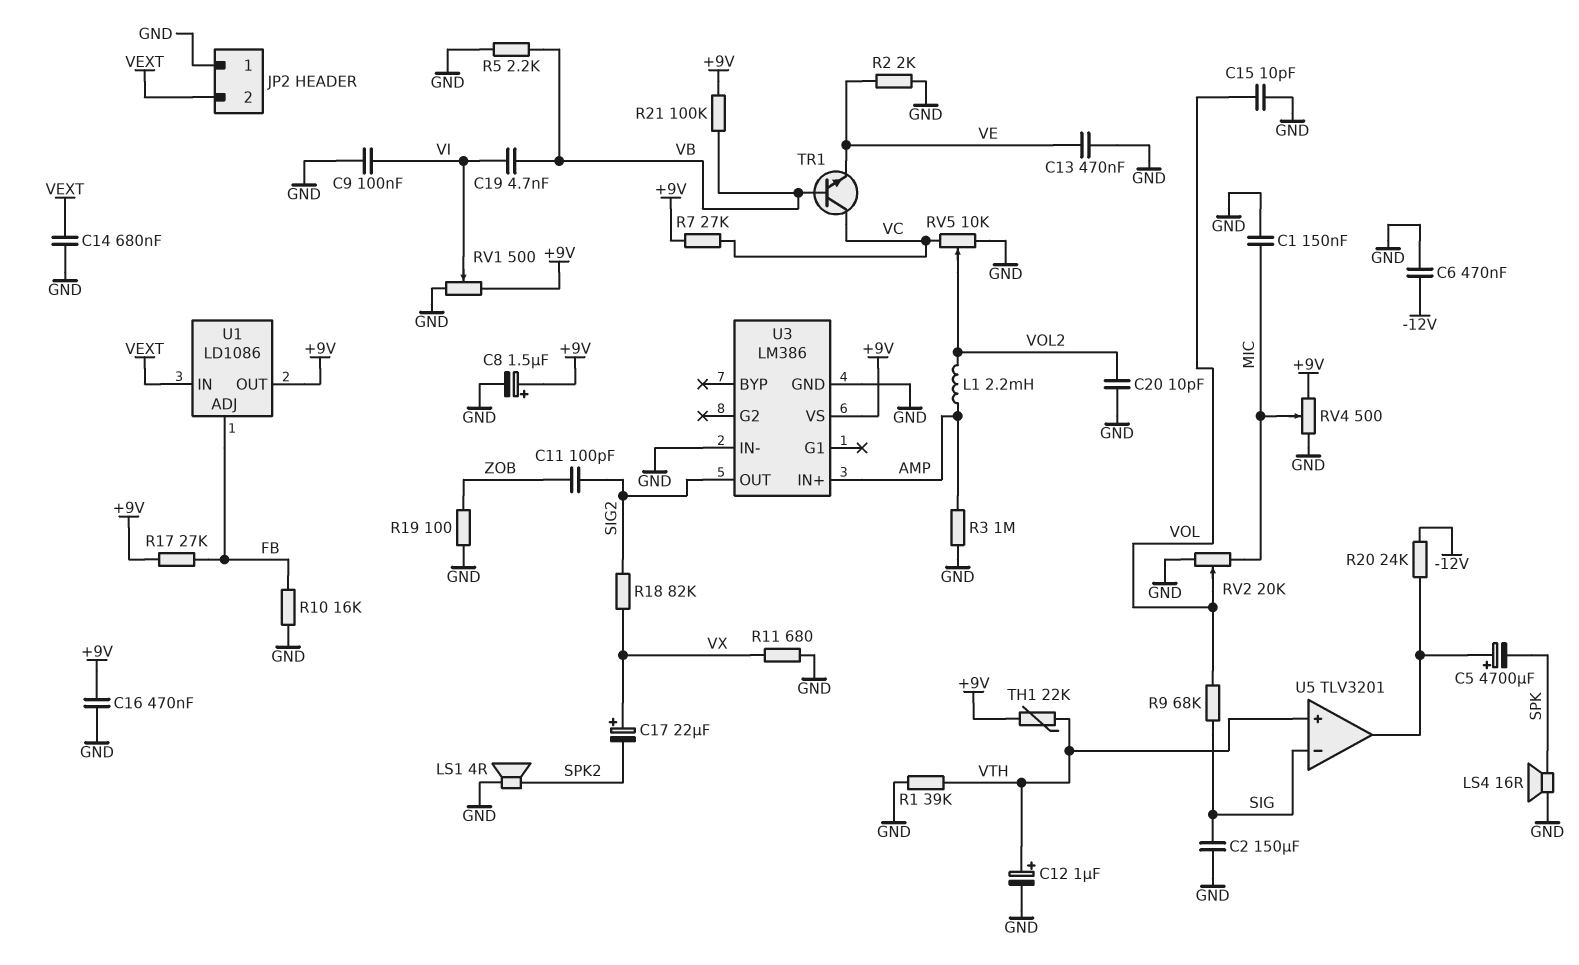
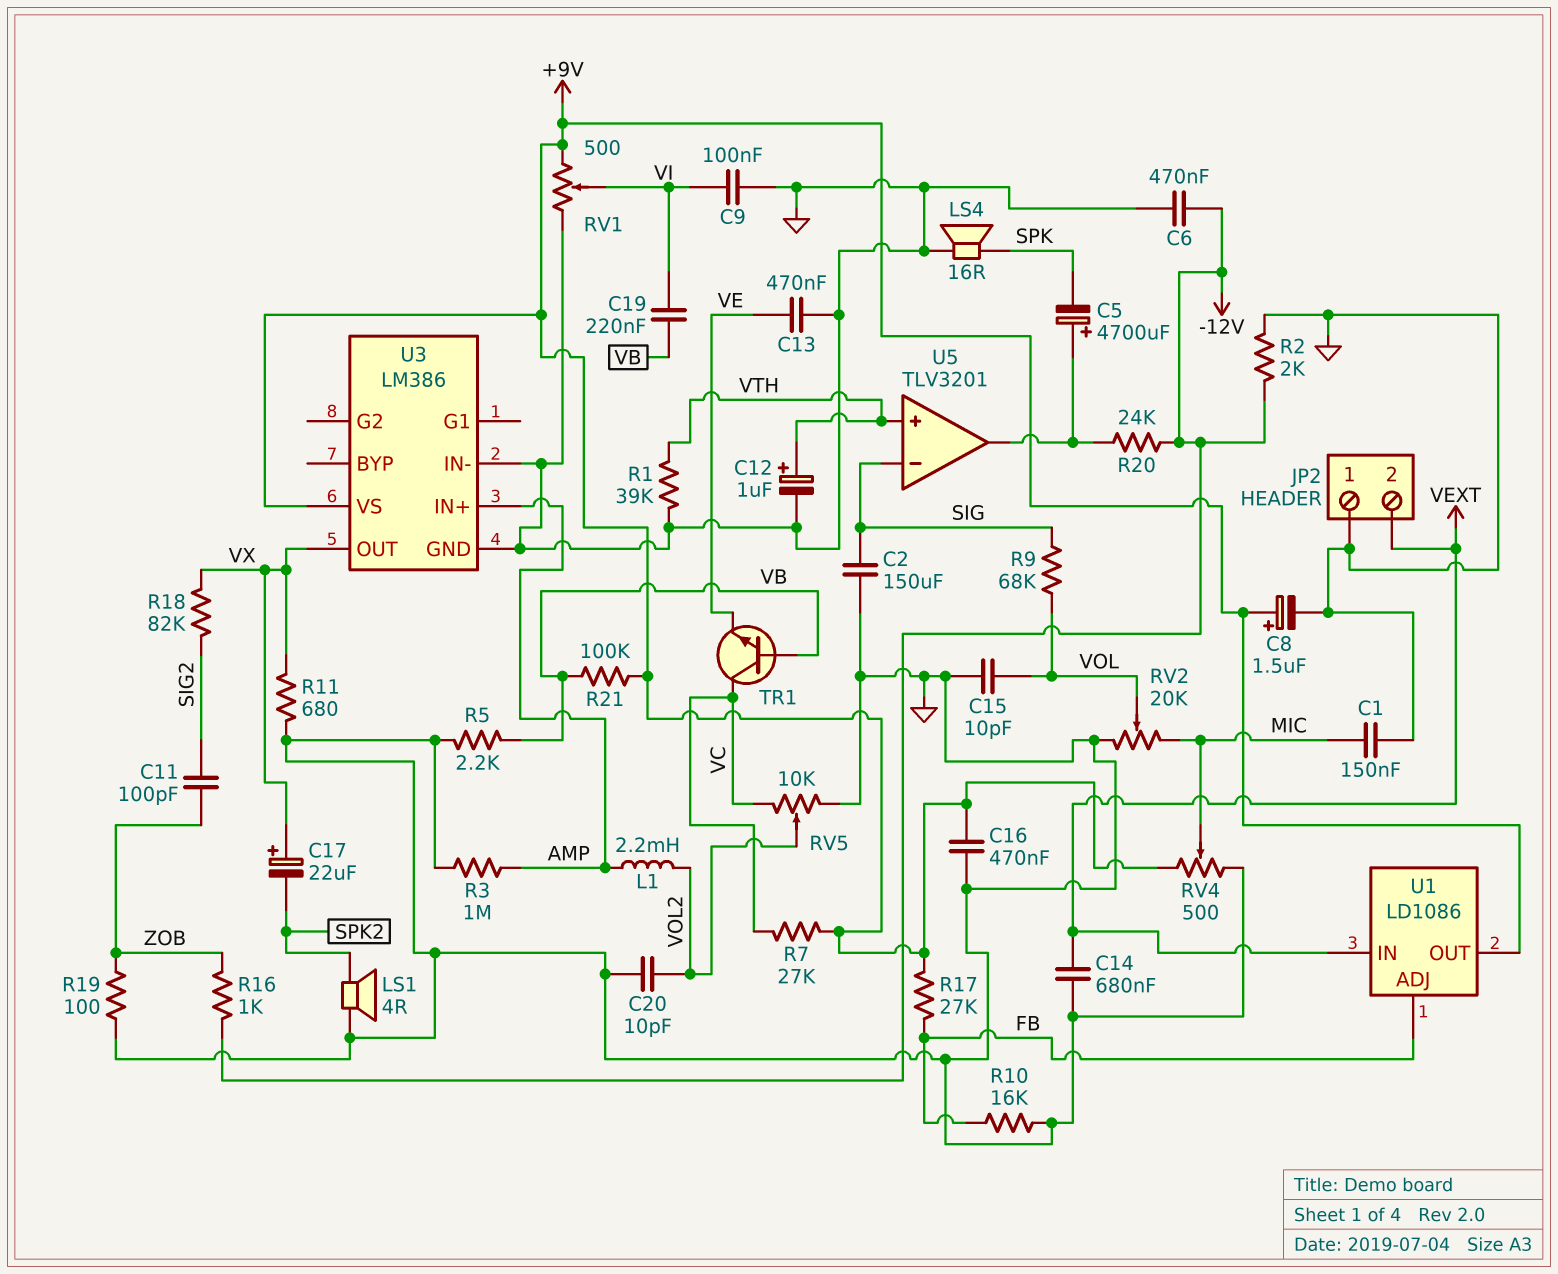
C19: 4.7nF (VB, VI) -> 220nF (VB, VI)
R2: 2k (GND, VE) -> 2k (-12V, GND)
R16: none -> 1k (-12V, ZOB)
TH1: 22k (+9V, VTH) -> none
U3 pin OUT: SIG2 -> VX

